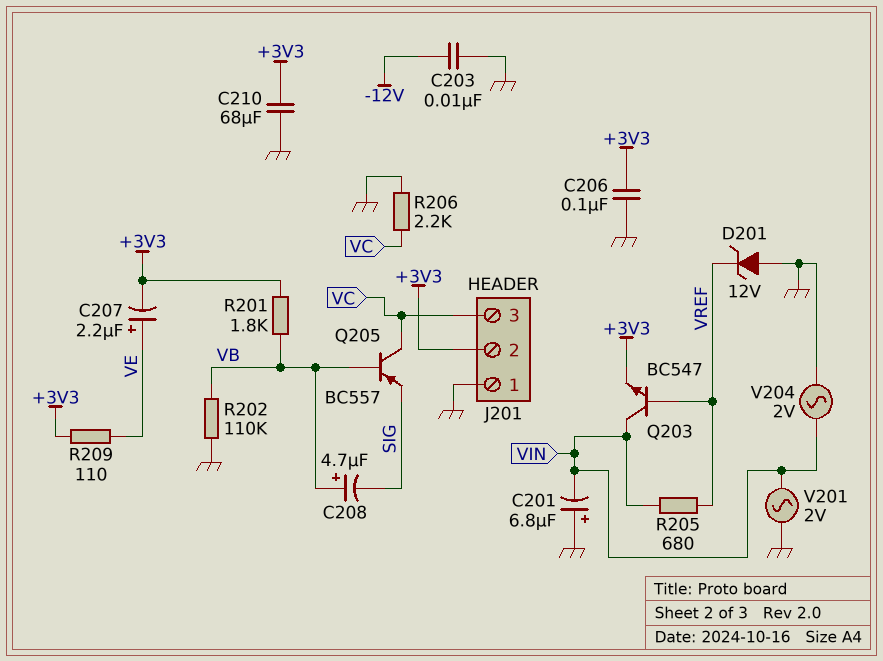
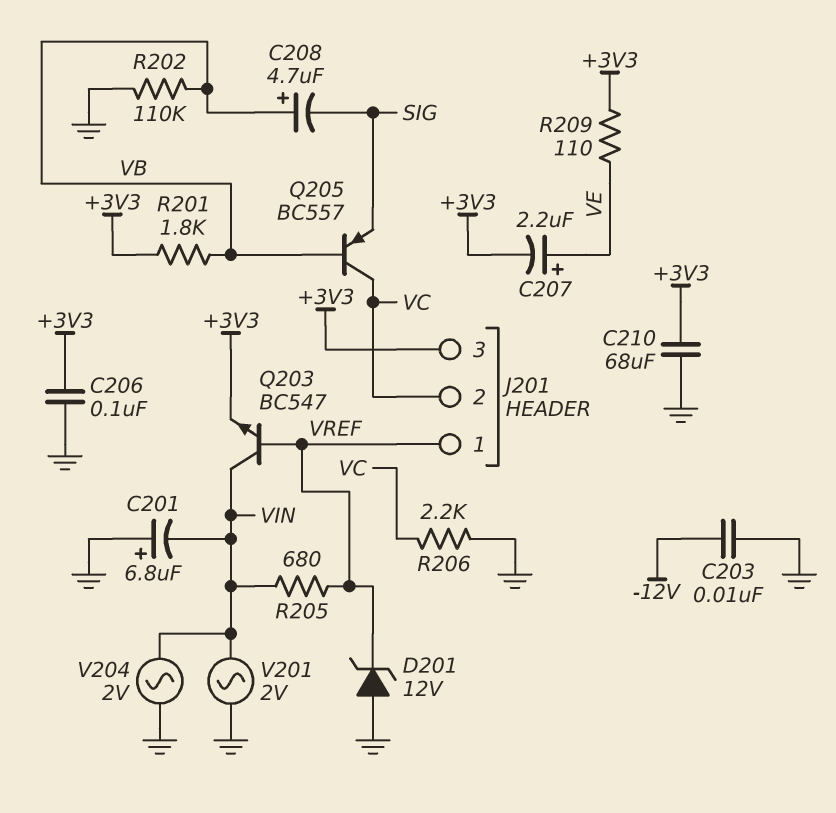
J201 pin 1: GND -> VREF
J201 pin 2: +3V3 -> VC
J201 pin 3: VC -> +3V3

